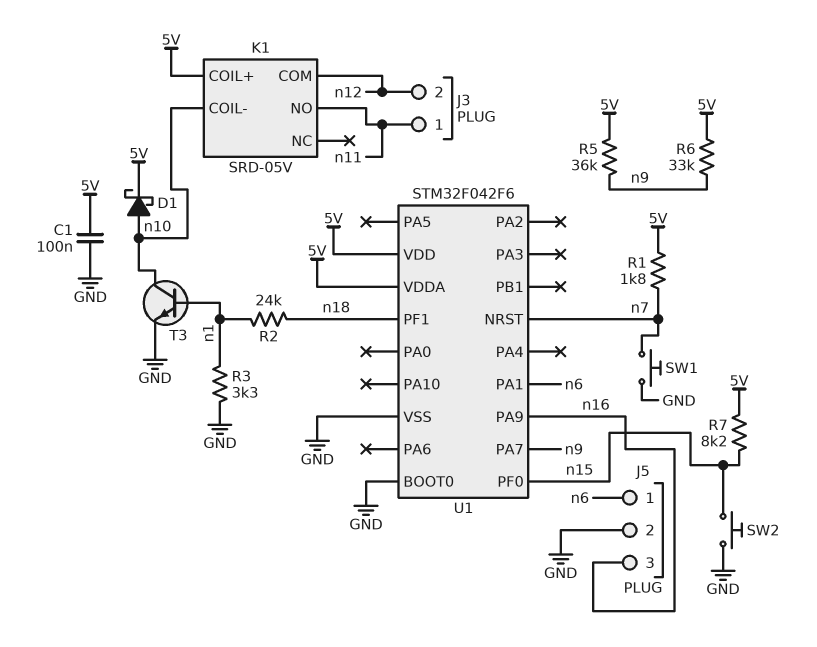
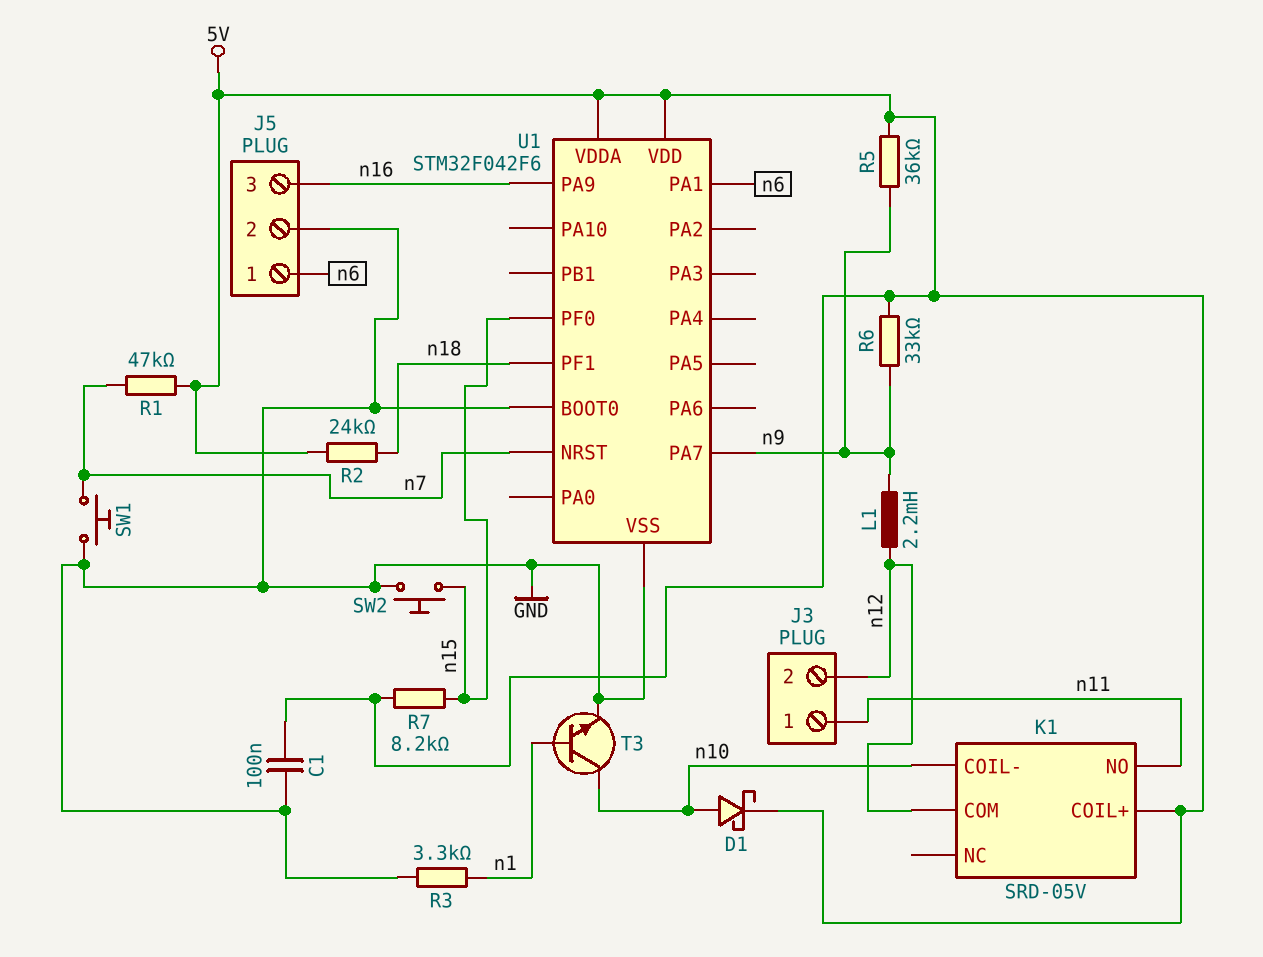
L1: none -> 2.2mH (n9, n12)
R1: 1.8k (5V, n7) -> 47k (5V, n7)
R2: 24k (n1, n18) -> 24k (5V, n18)

